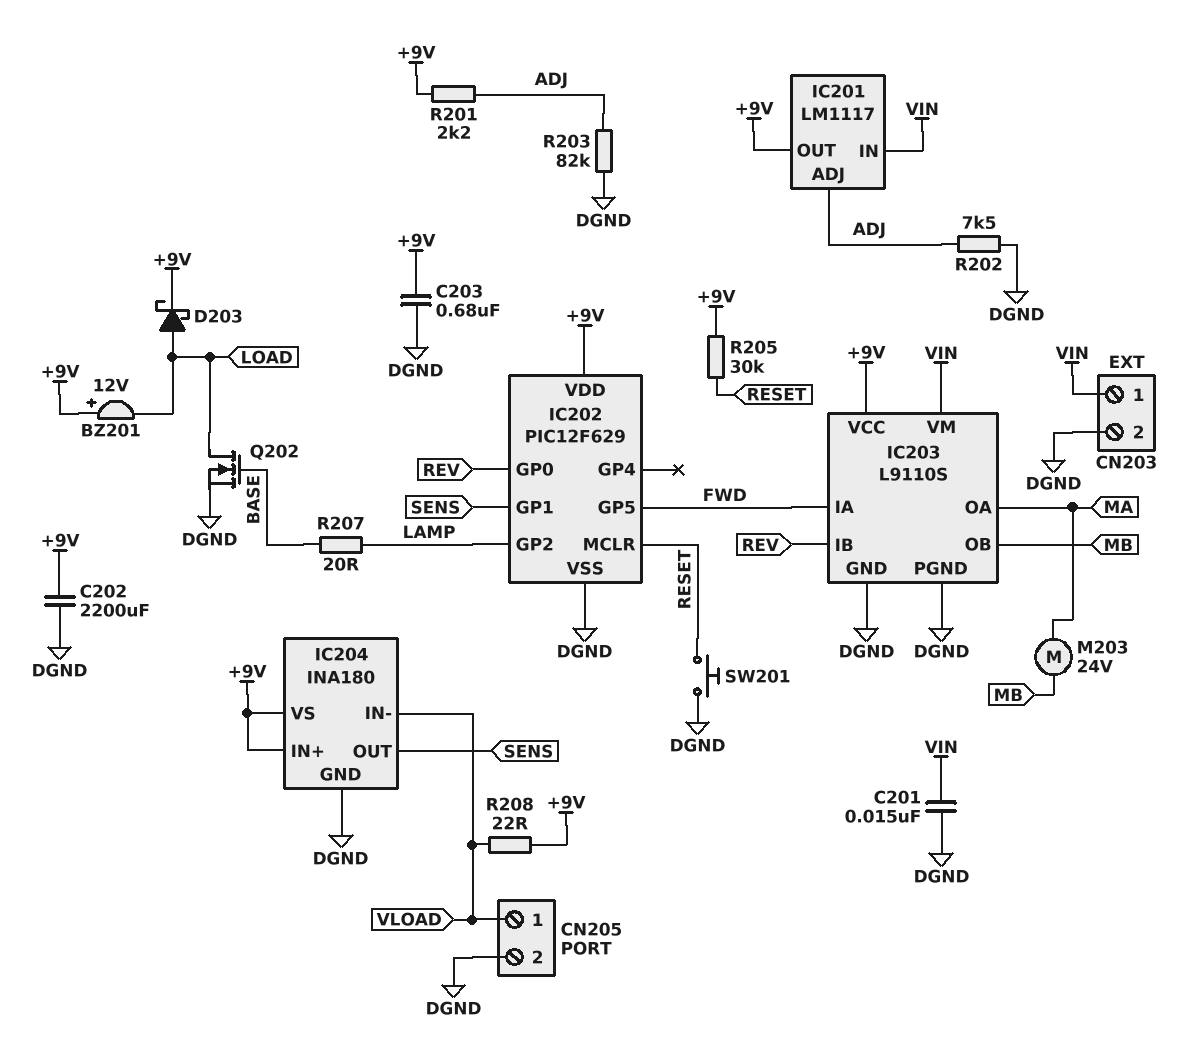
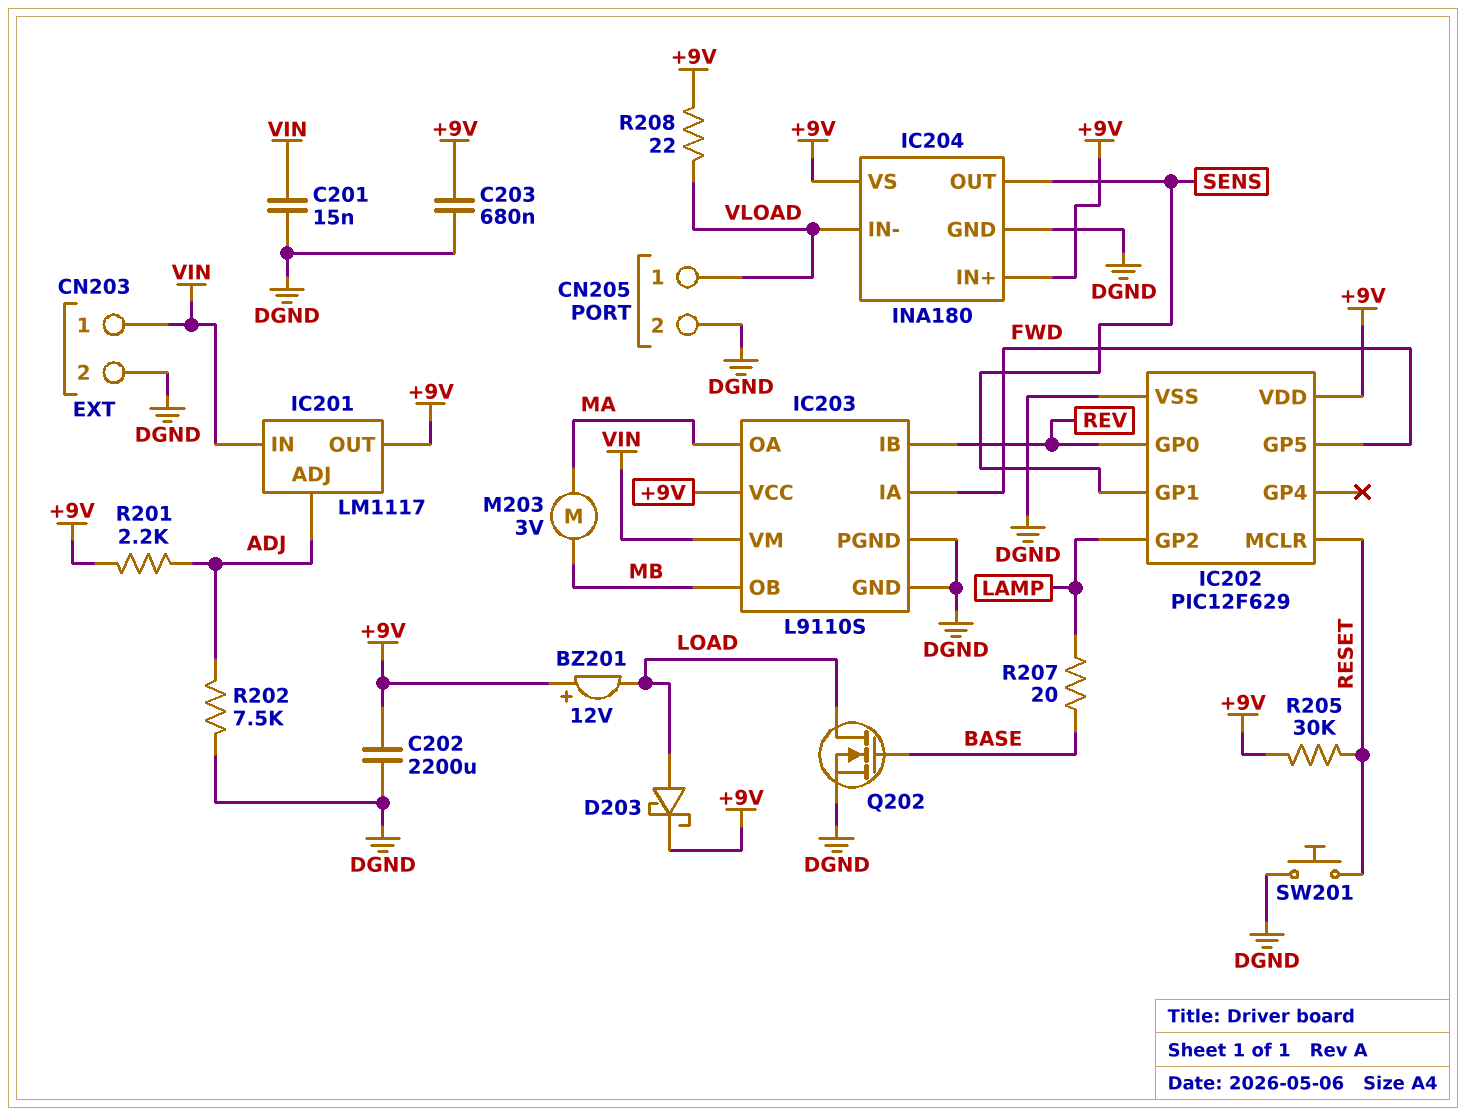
M203: motor 24V (MA, MB) -> motor 3V (MA, MB)
R203: 82k (ADJ, DGND) -> none

